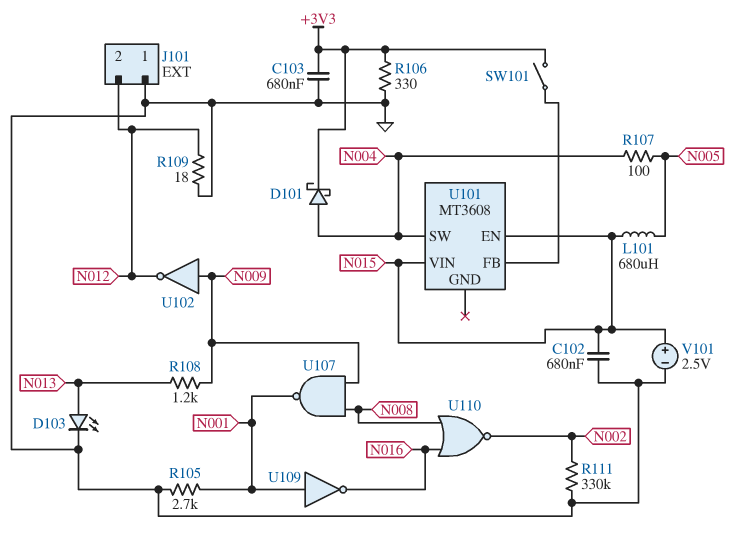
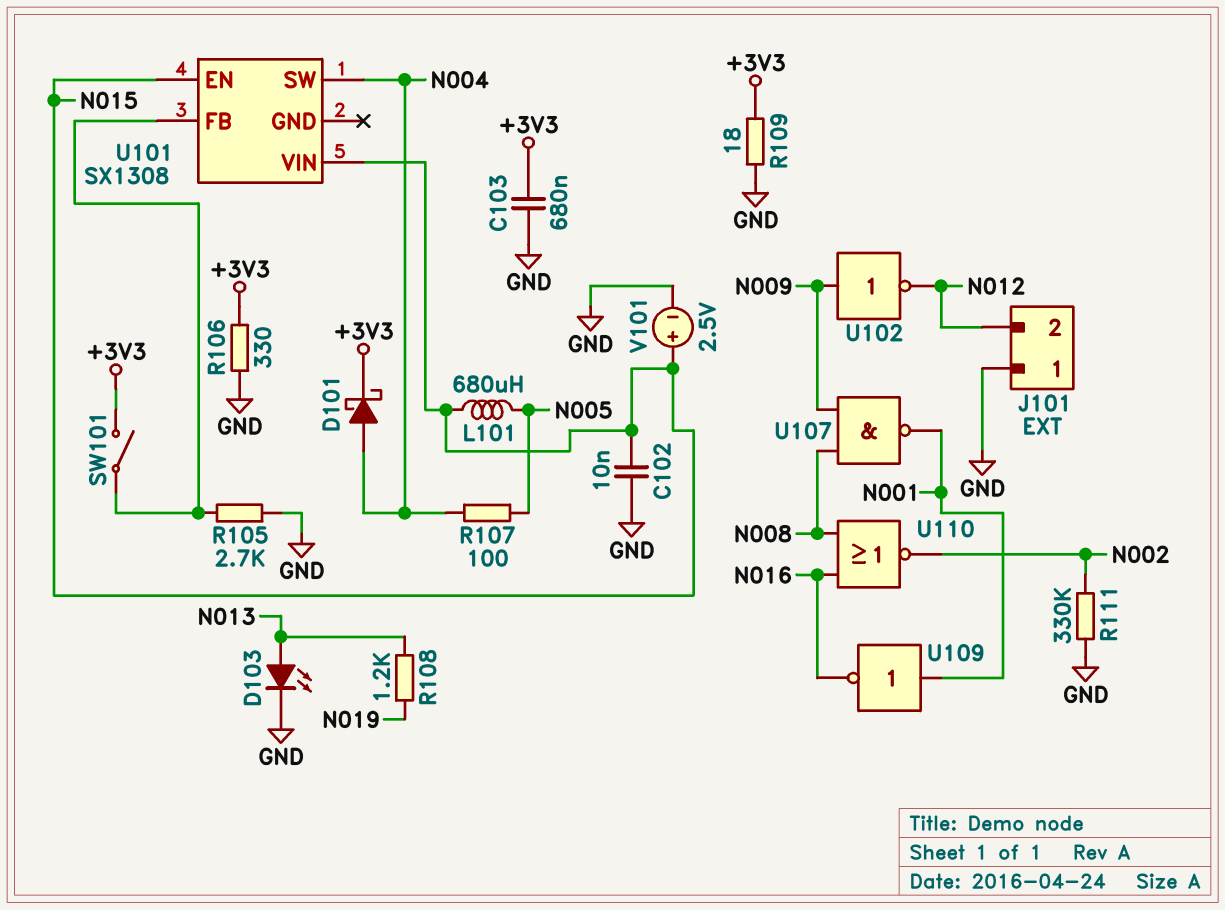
C102: 680nF (GND, N015) -> 10nF (GND, N015)
R105: 2.7k (GND, N001) -> 2.7k (GND, U101/FB)
R108: 1.2k (N009, N013) -> 1.2k (N013, N019)
R109: 18 (GND, N012) -> 18 (+3V3, GND)
U101: MT3608 -> SX1308

